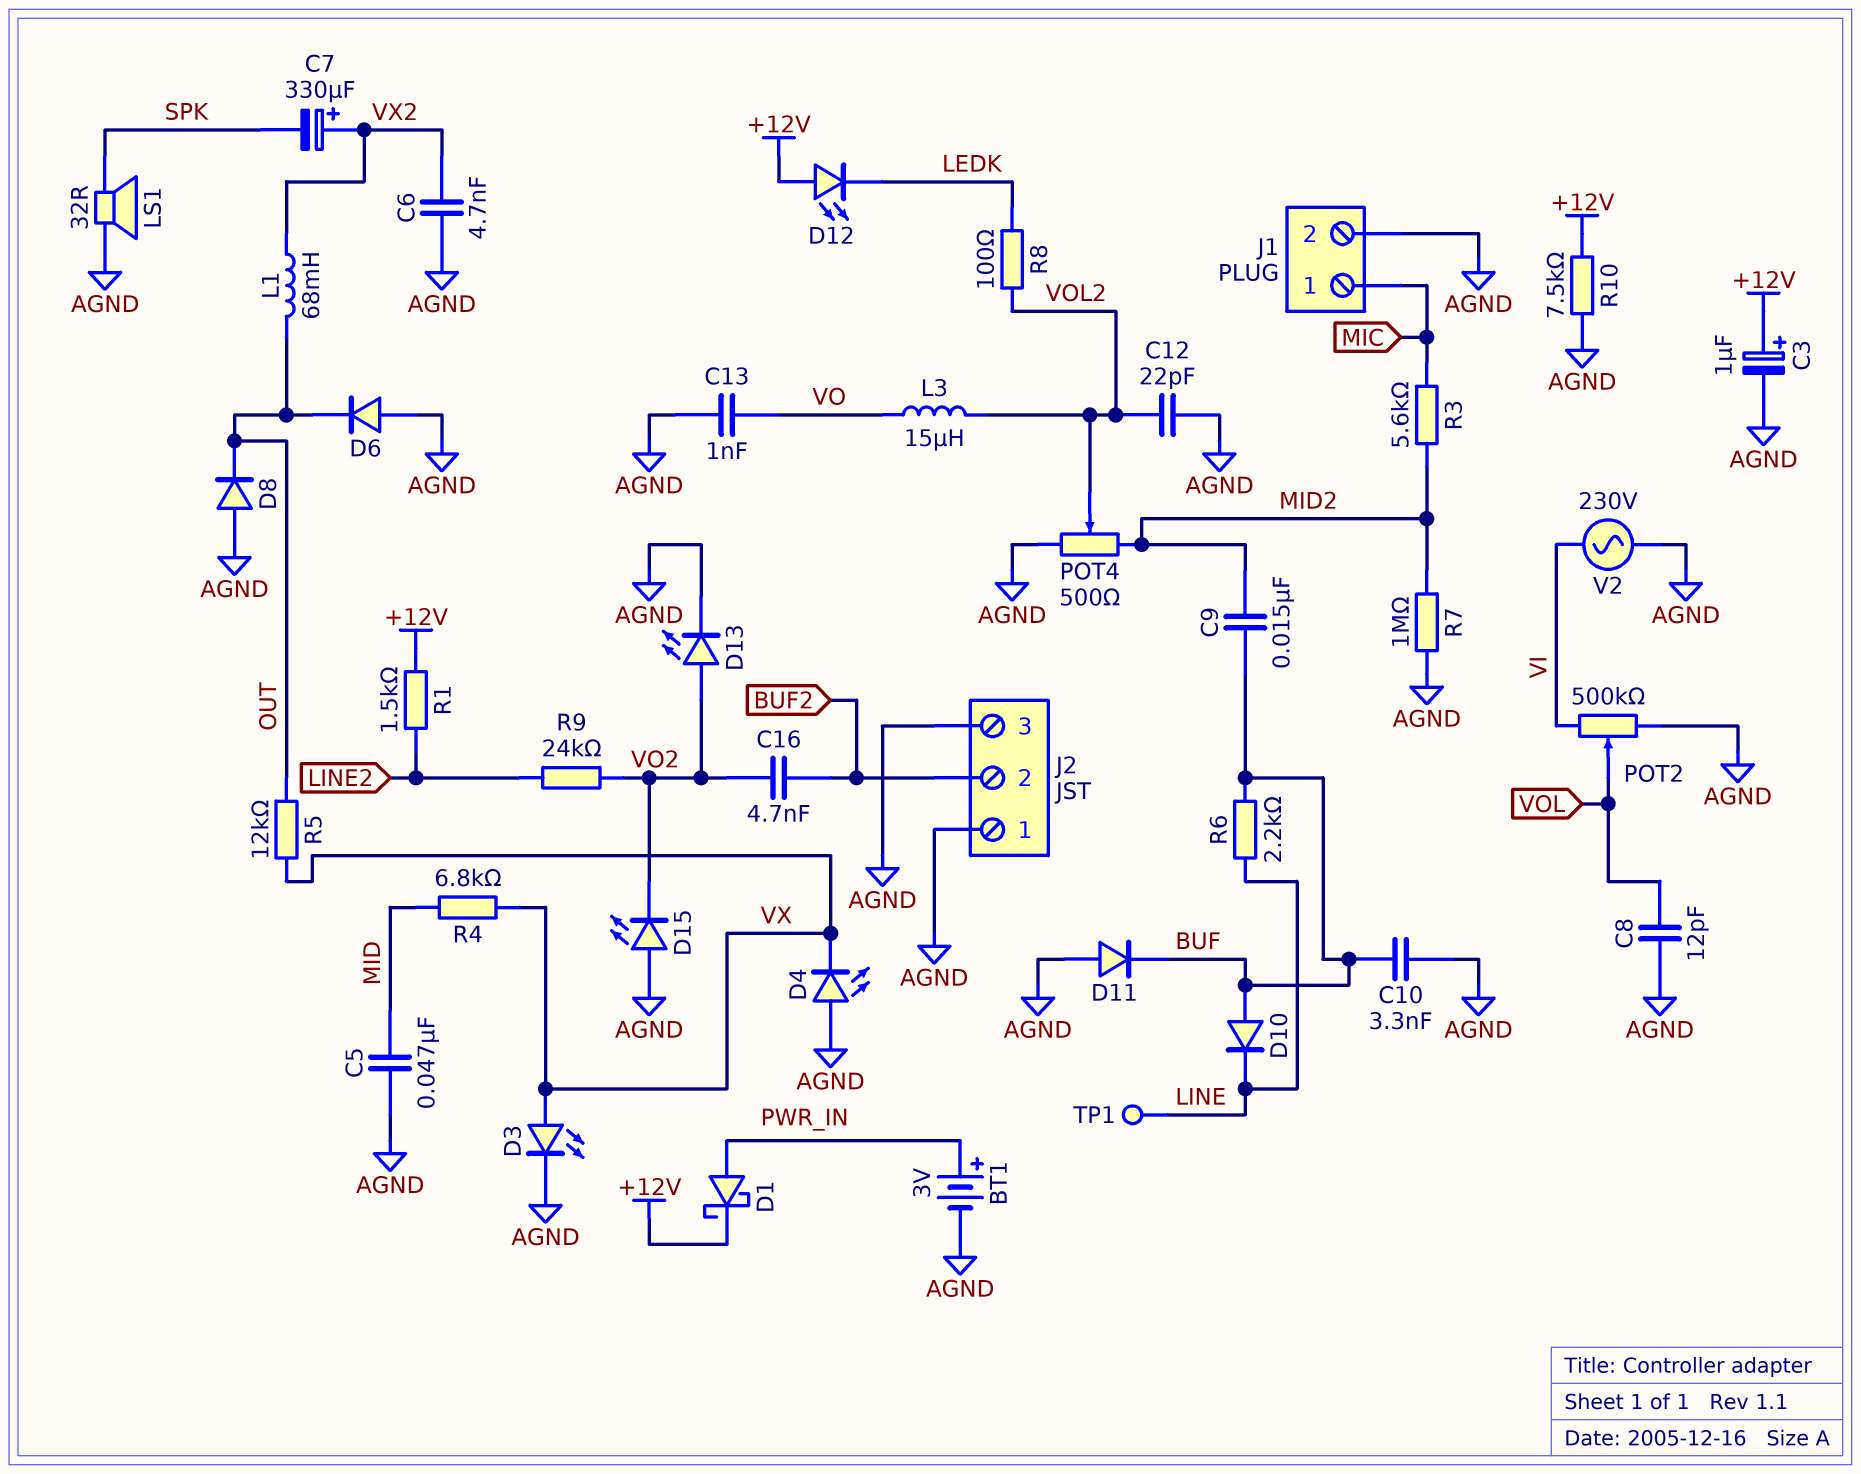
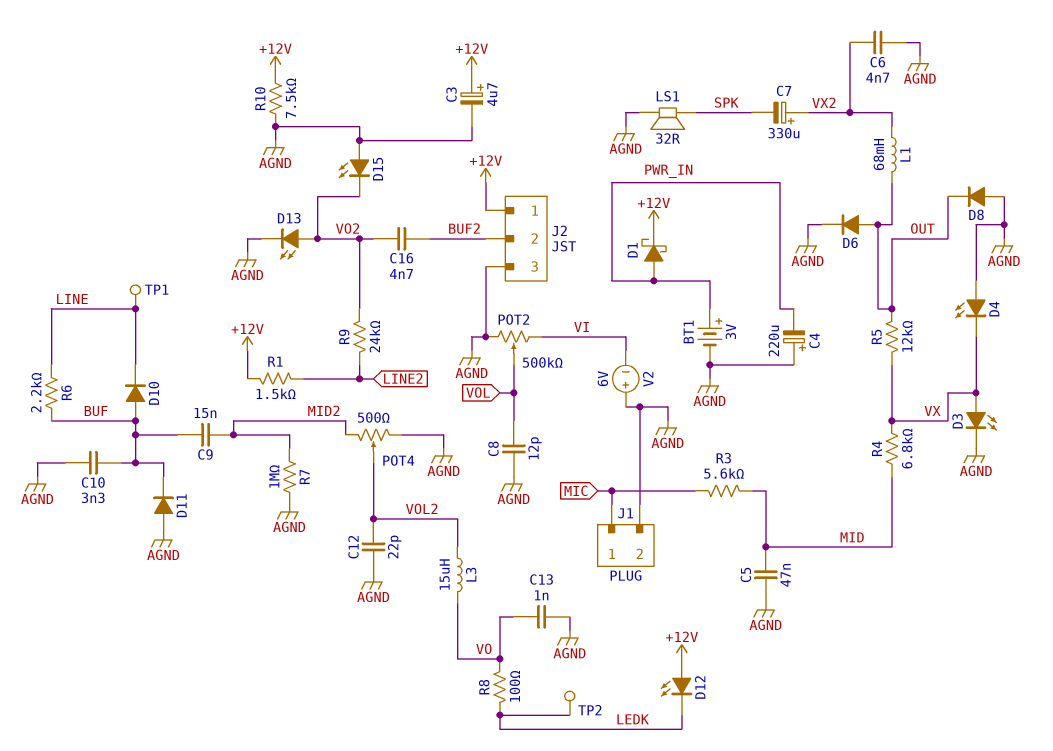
C3: 1uF (plus +12V, minus AGND) -> 4.7uF (plus +12V, minus AGND)
C4: none -> 220uF (plus AGND, minus PWR_IN)
D6: diode (A AGND, K OUT) -> diode (A OUT, K AGND)
J2 pin 1: AGND -> +12V
R3: 5.6k (MIC, MID2) -> 5.6k (MIC, MID)
R8: 100 (LEDK, VOL2) -> 100 (LEDK, VO)
TP2: none -> test point (LEDK)
V2: AC 230V (AGND, VI) -> 6V (plus AGND, minus VI)

